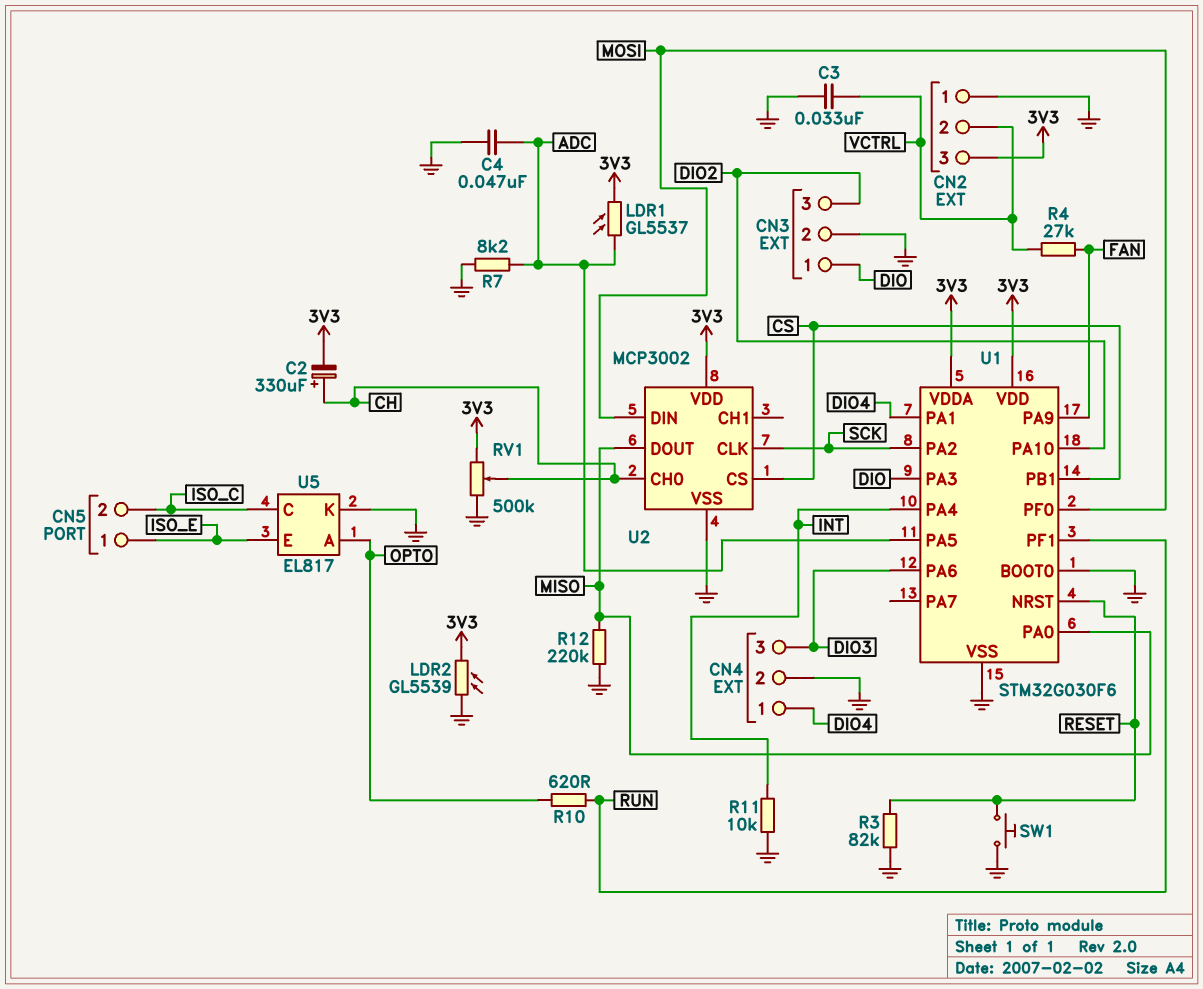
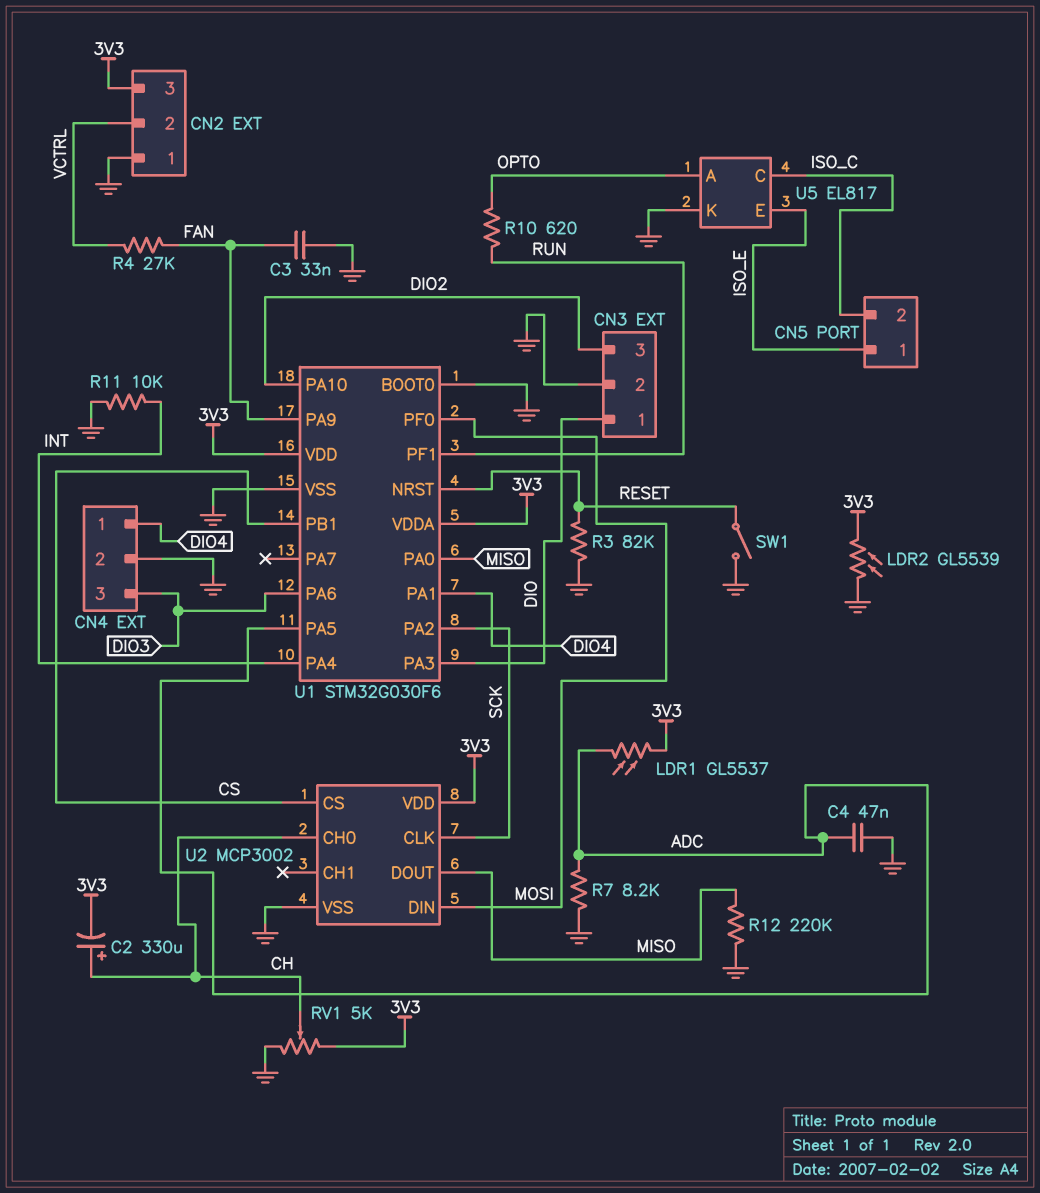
C3: 33nF (GND, VCTRL) -> 33nF (FAN, GND)
RV1: 500k (3V3, GND, wiper CH) -> 5k (3V3, GND, wiper CH)
SW1: button (GND, RESET) -> switch (GND, RESET)

